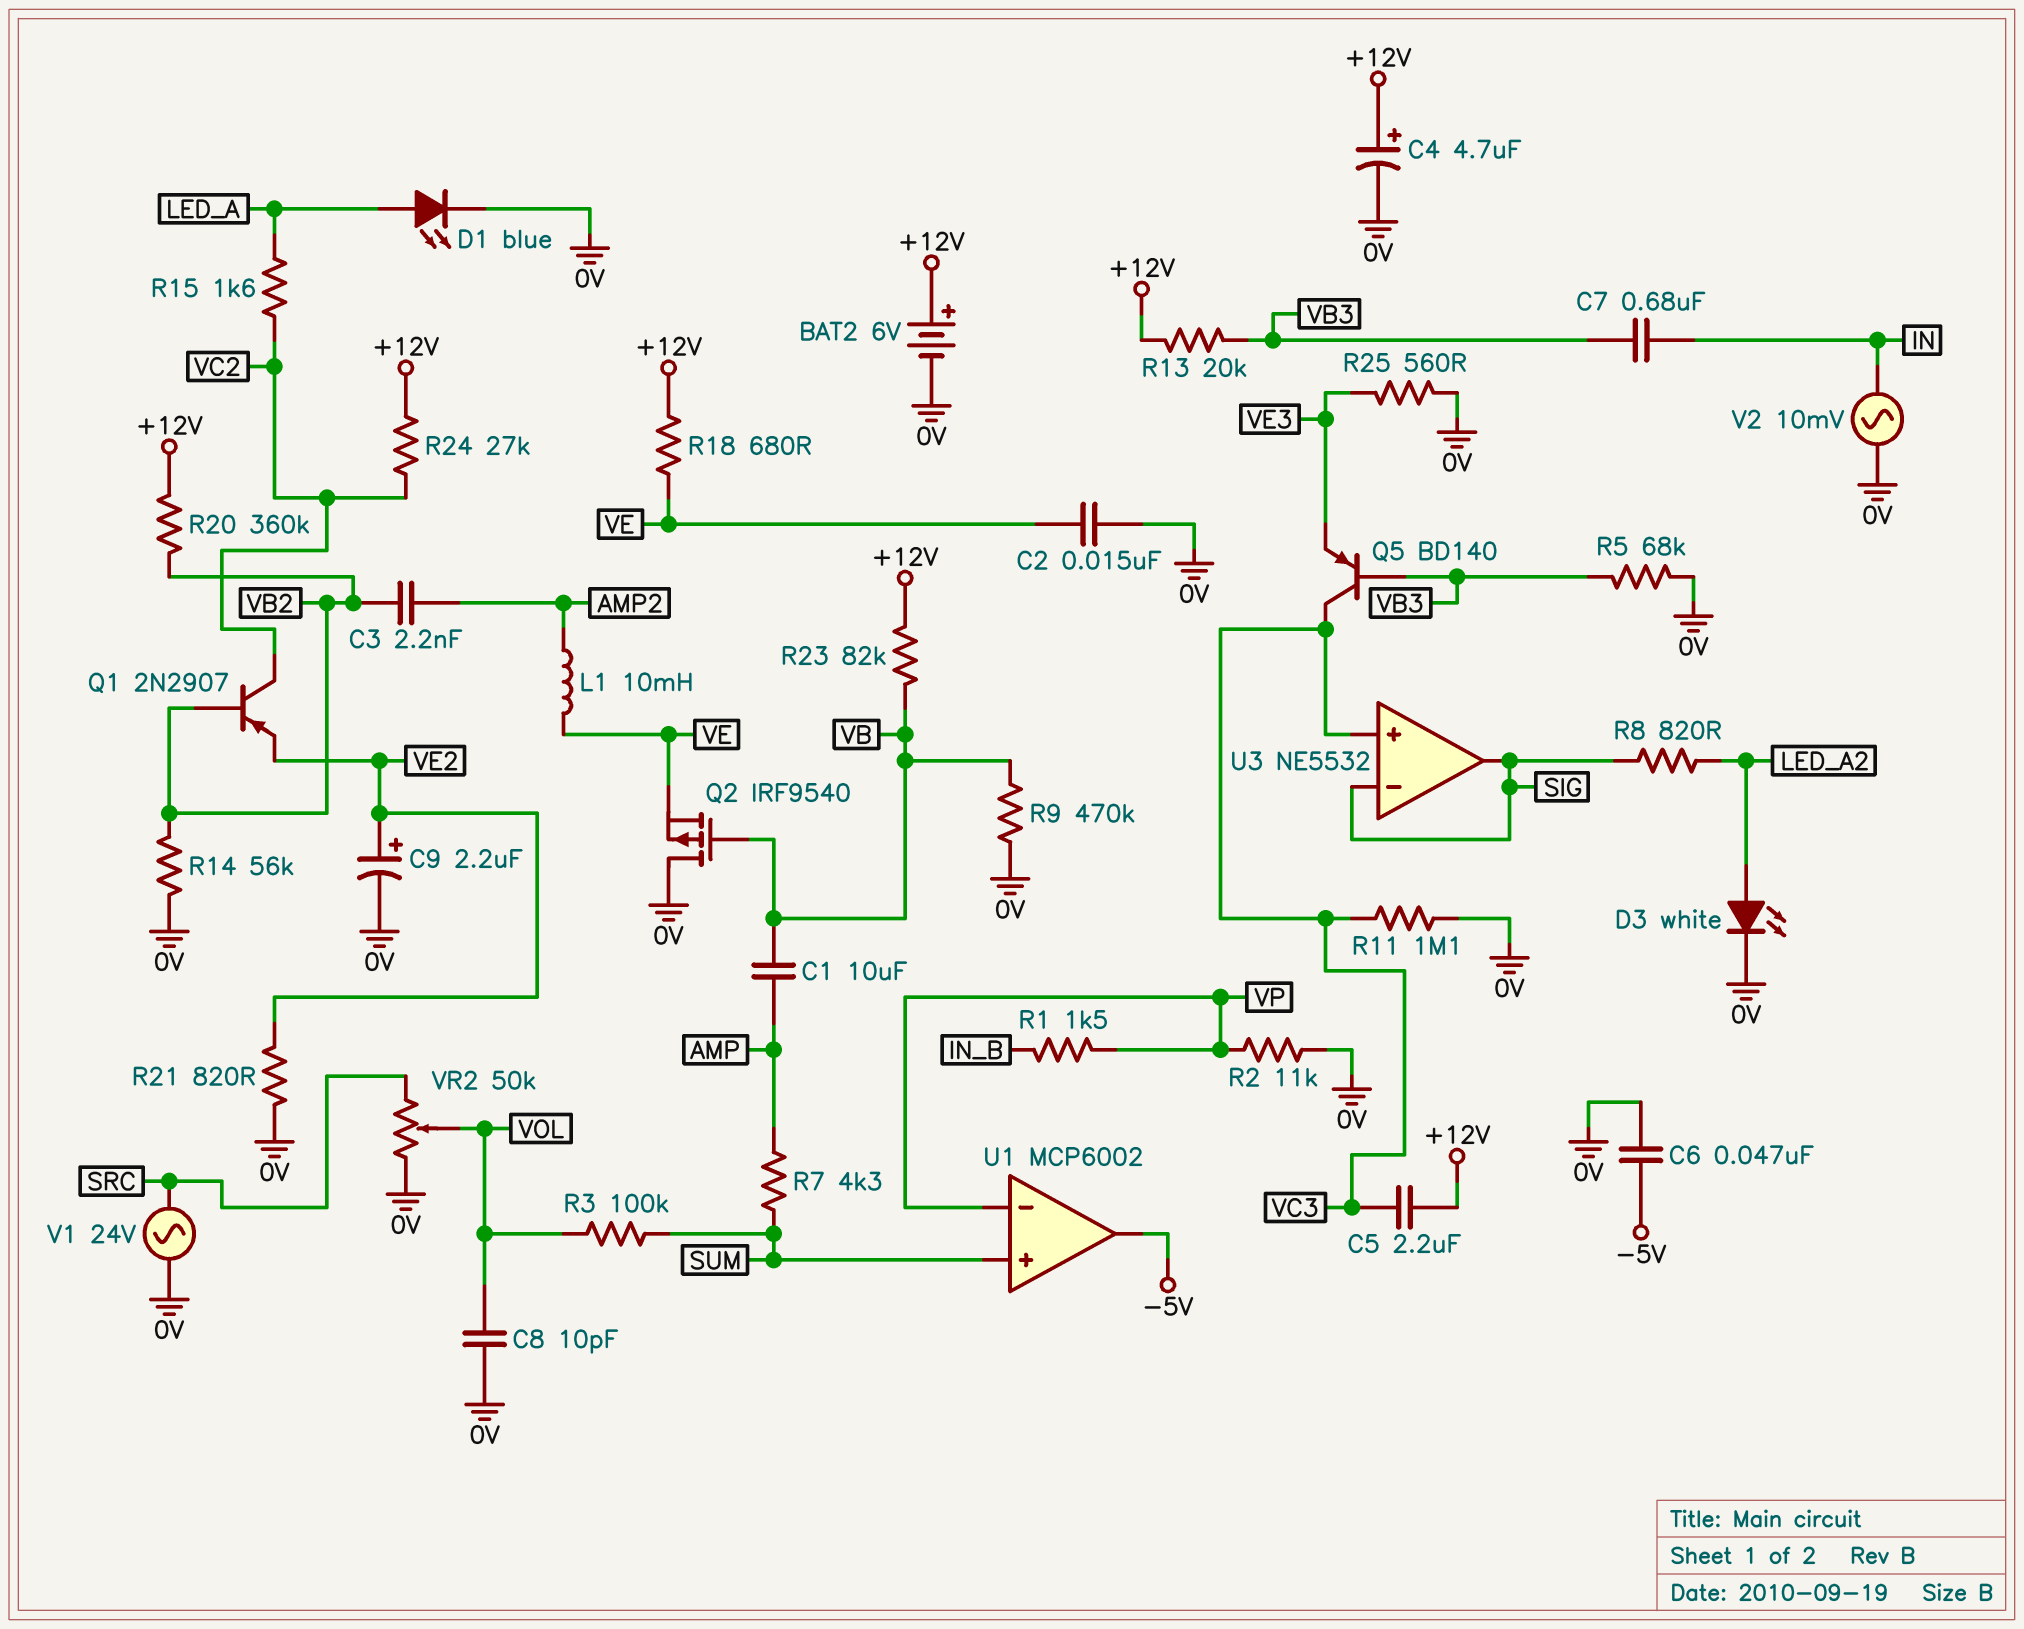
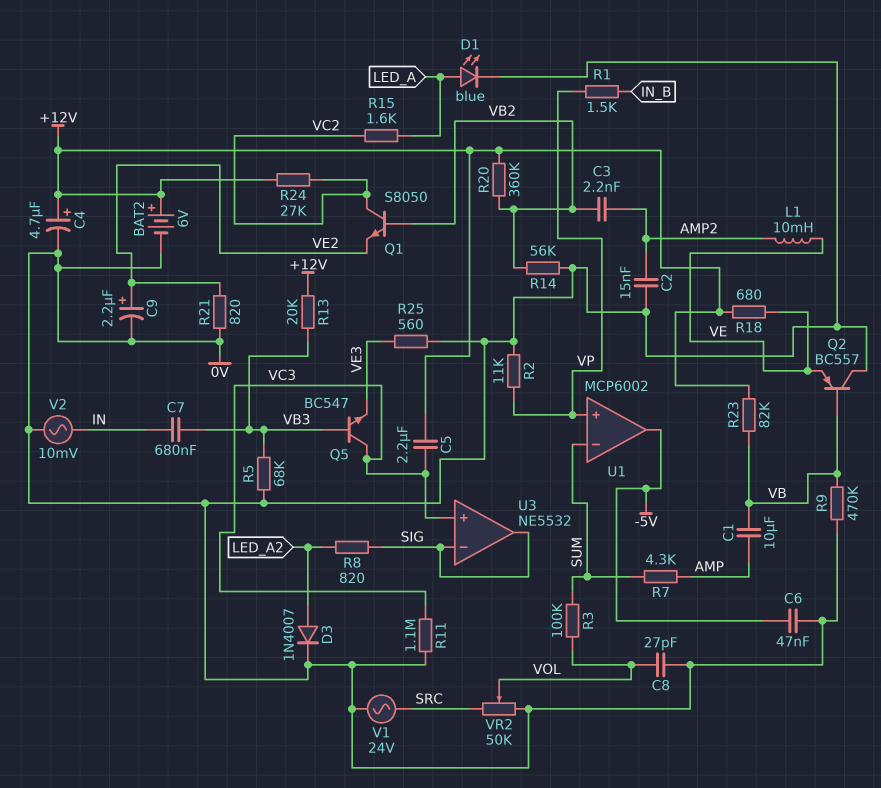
C2: 15nF (0V, VE) -> 15nF (0V, AMP2)
C8: 10pF (0V, VOL) -> 27pF (0V, VOL)
D3: LED white (A LED_A2, K 0V) -> diode 1N4007 (A LED_A2, K 0V)
Q1: PNP 2N2907 (B VB2, C VC2, E VE2) -> NPN S8050 (B VB2, C VC2, E VE2)
Q2: PMOS IRF9540 (G VB, D 0V, S VE) -> PNP BC557 (B VB, C 0V, E VE)
Q5: PNP BD140 (B VB3, C VC3, E VE3) -> NPN BC547 (B VB3, C VC3, E VE3)
U1 pin in+: SUM -> VP
U1 pin in-: VP -> SUM

